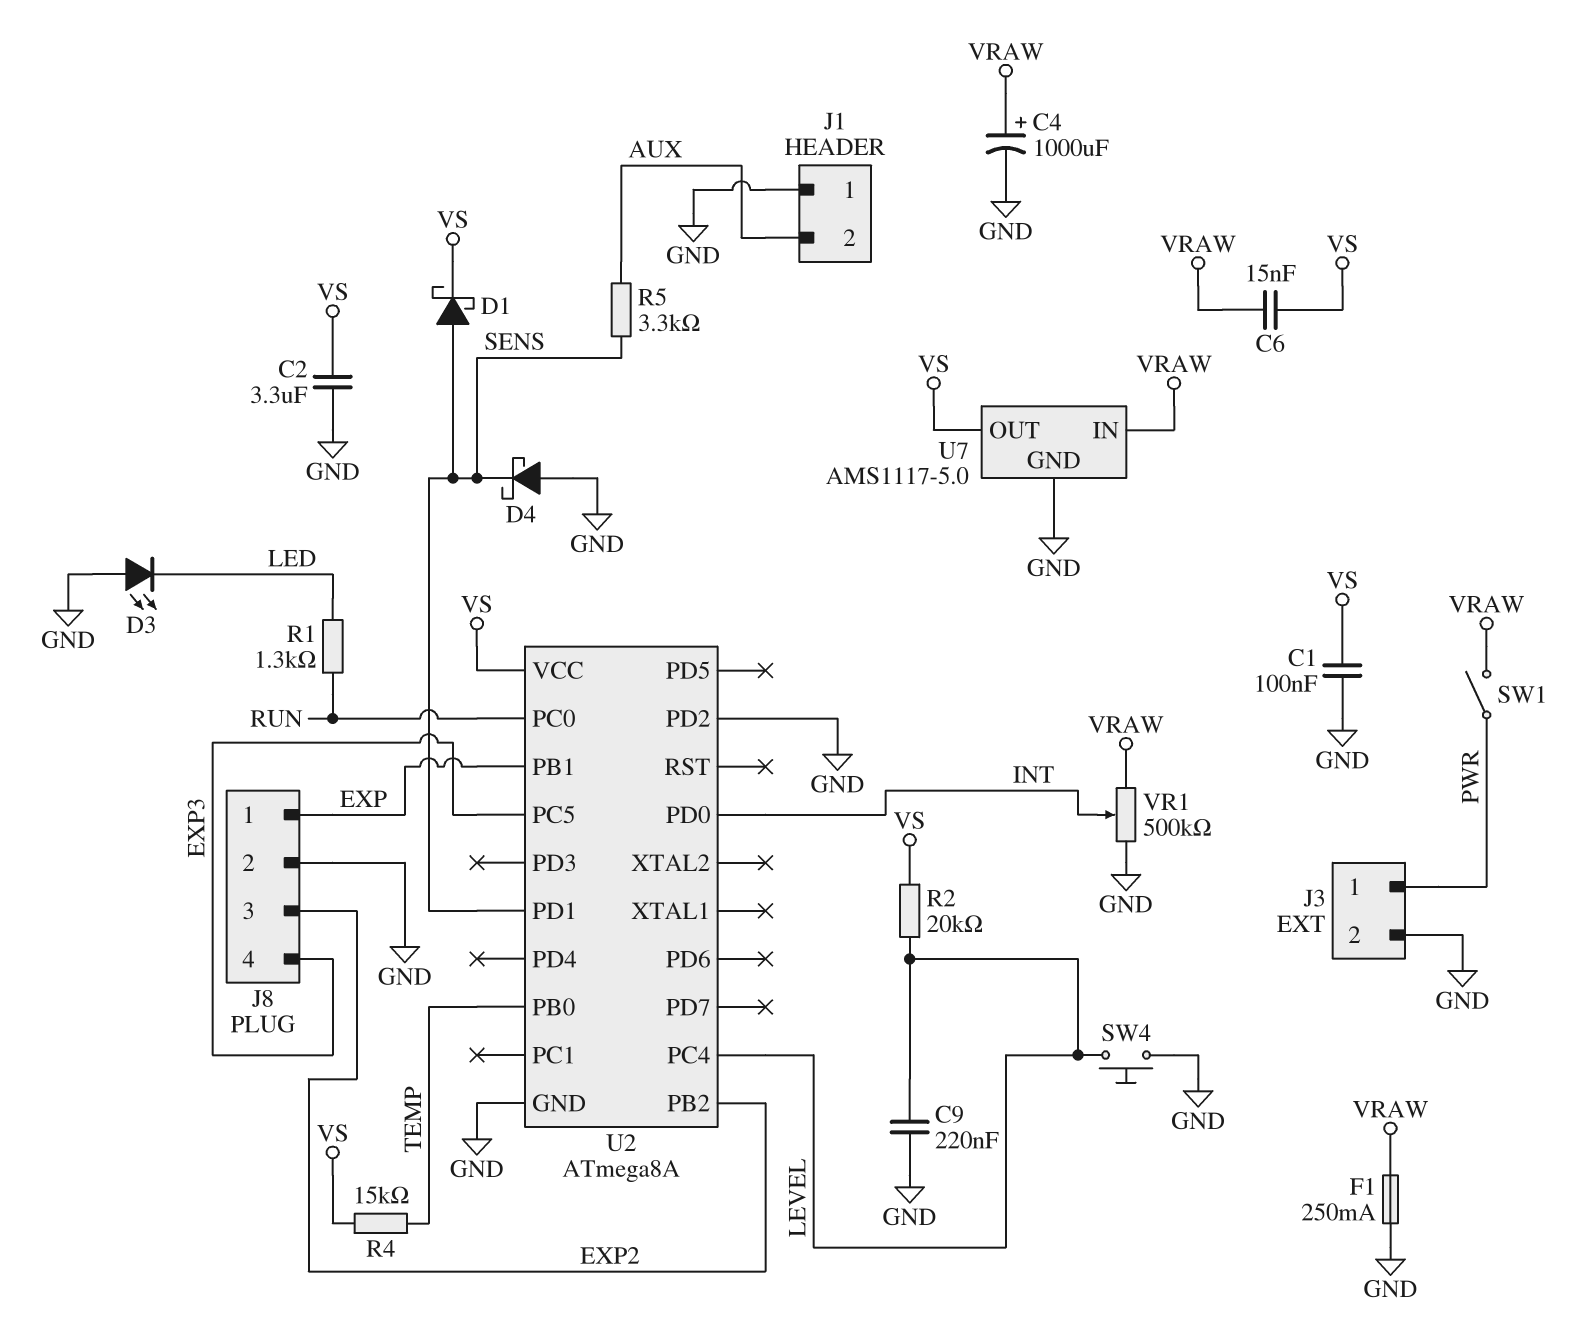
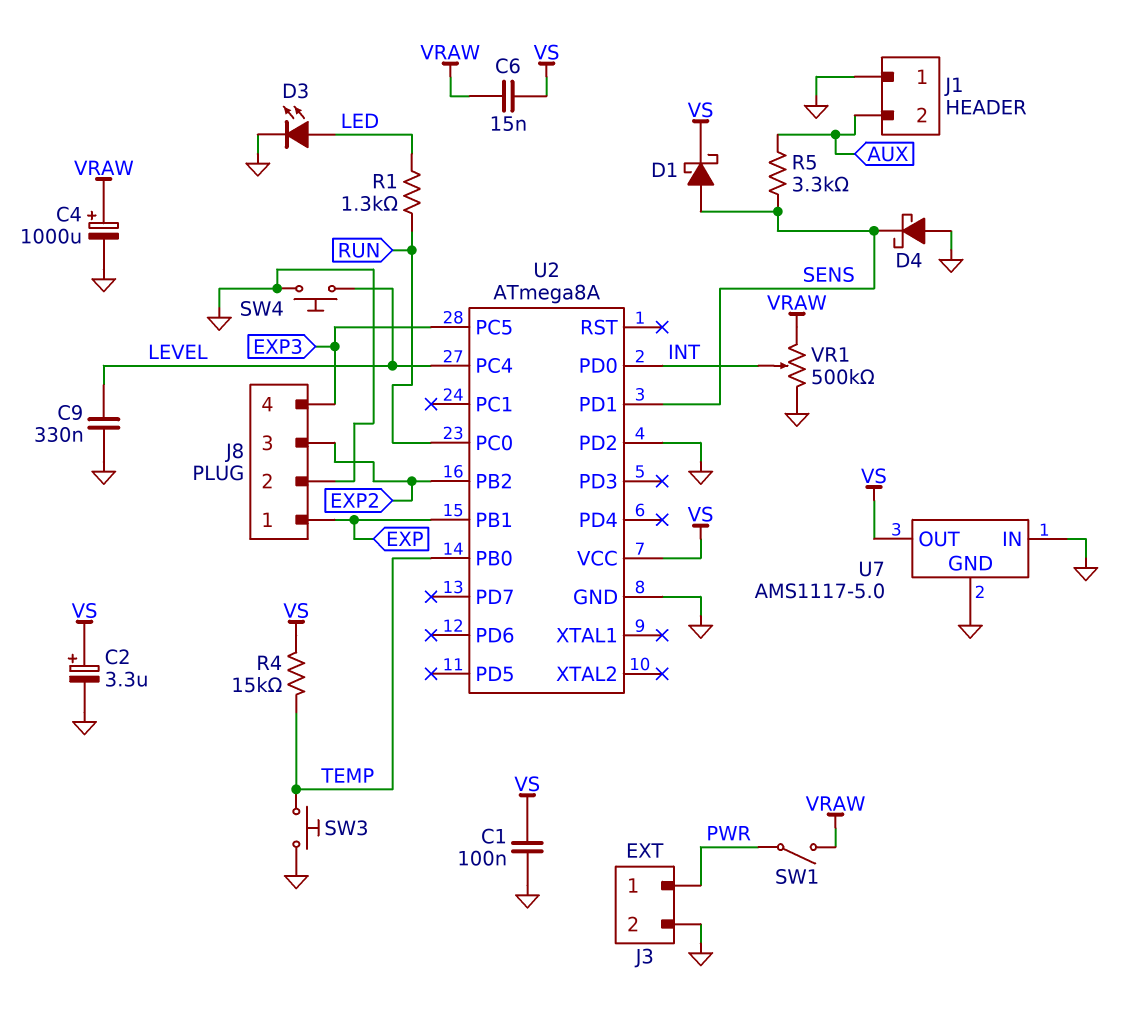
C2: 3.3uF (GND, VS) -> 3.3uF (plus VS, minus GND)
C9: 220nF (GND, LEVEL) -> 330nF (GND, LEVEL)
D3: LED (A GND, K LED) -> LED (A LED, K GND)
F1: 250mA (GND, VRAW) -> none
R2: 20k (LEVEL, VS) -> none
SW3: none -> button (GND, TEMP)
U7 pin IN: VRAW -> GND

